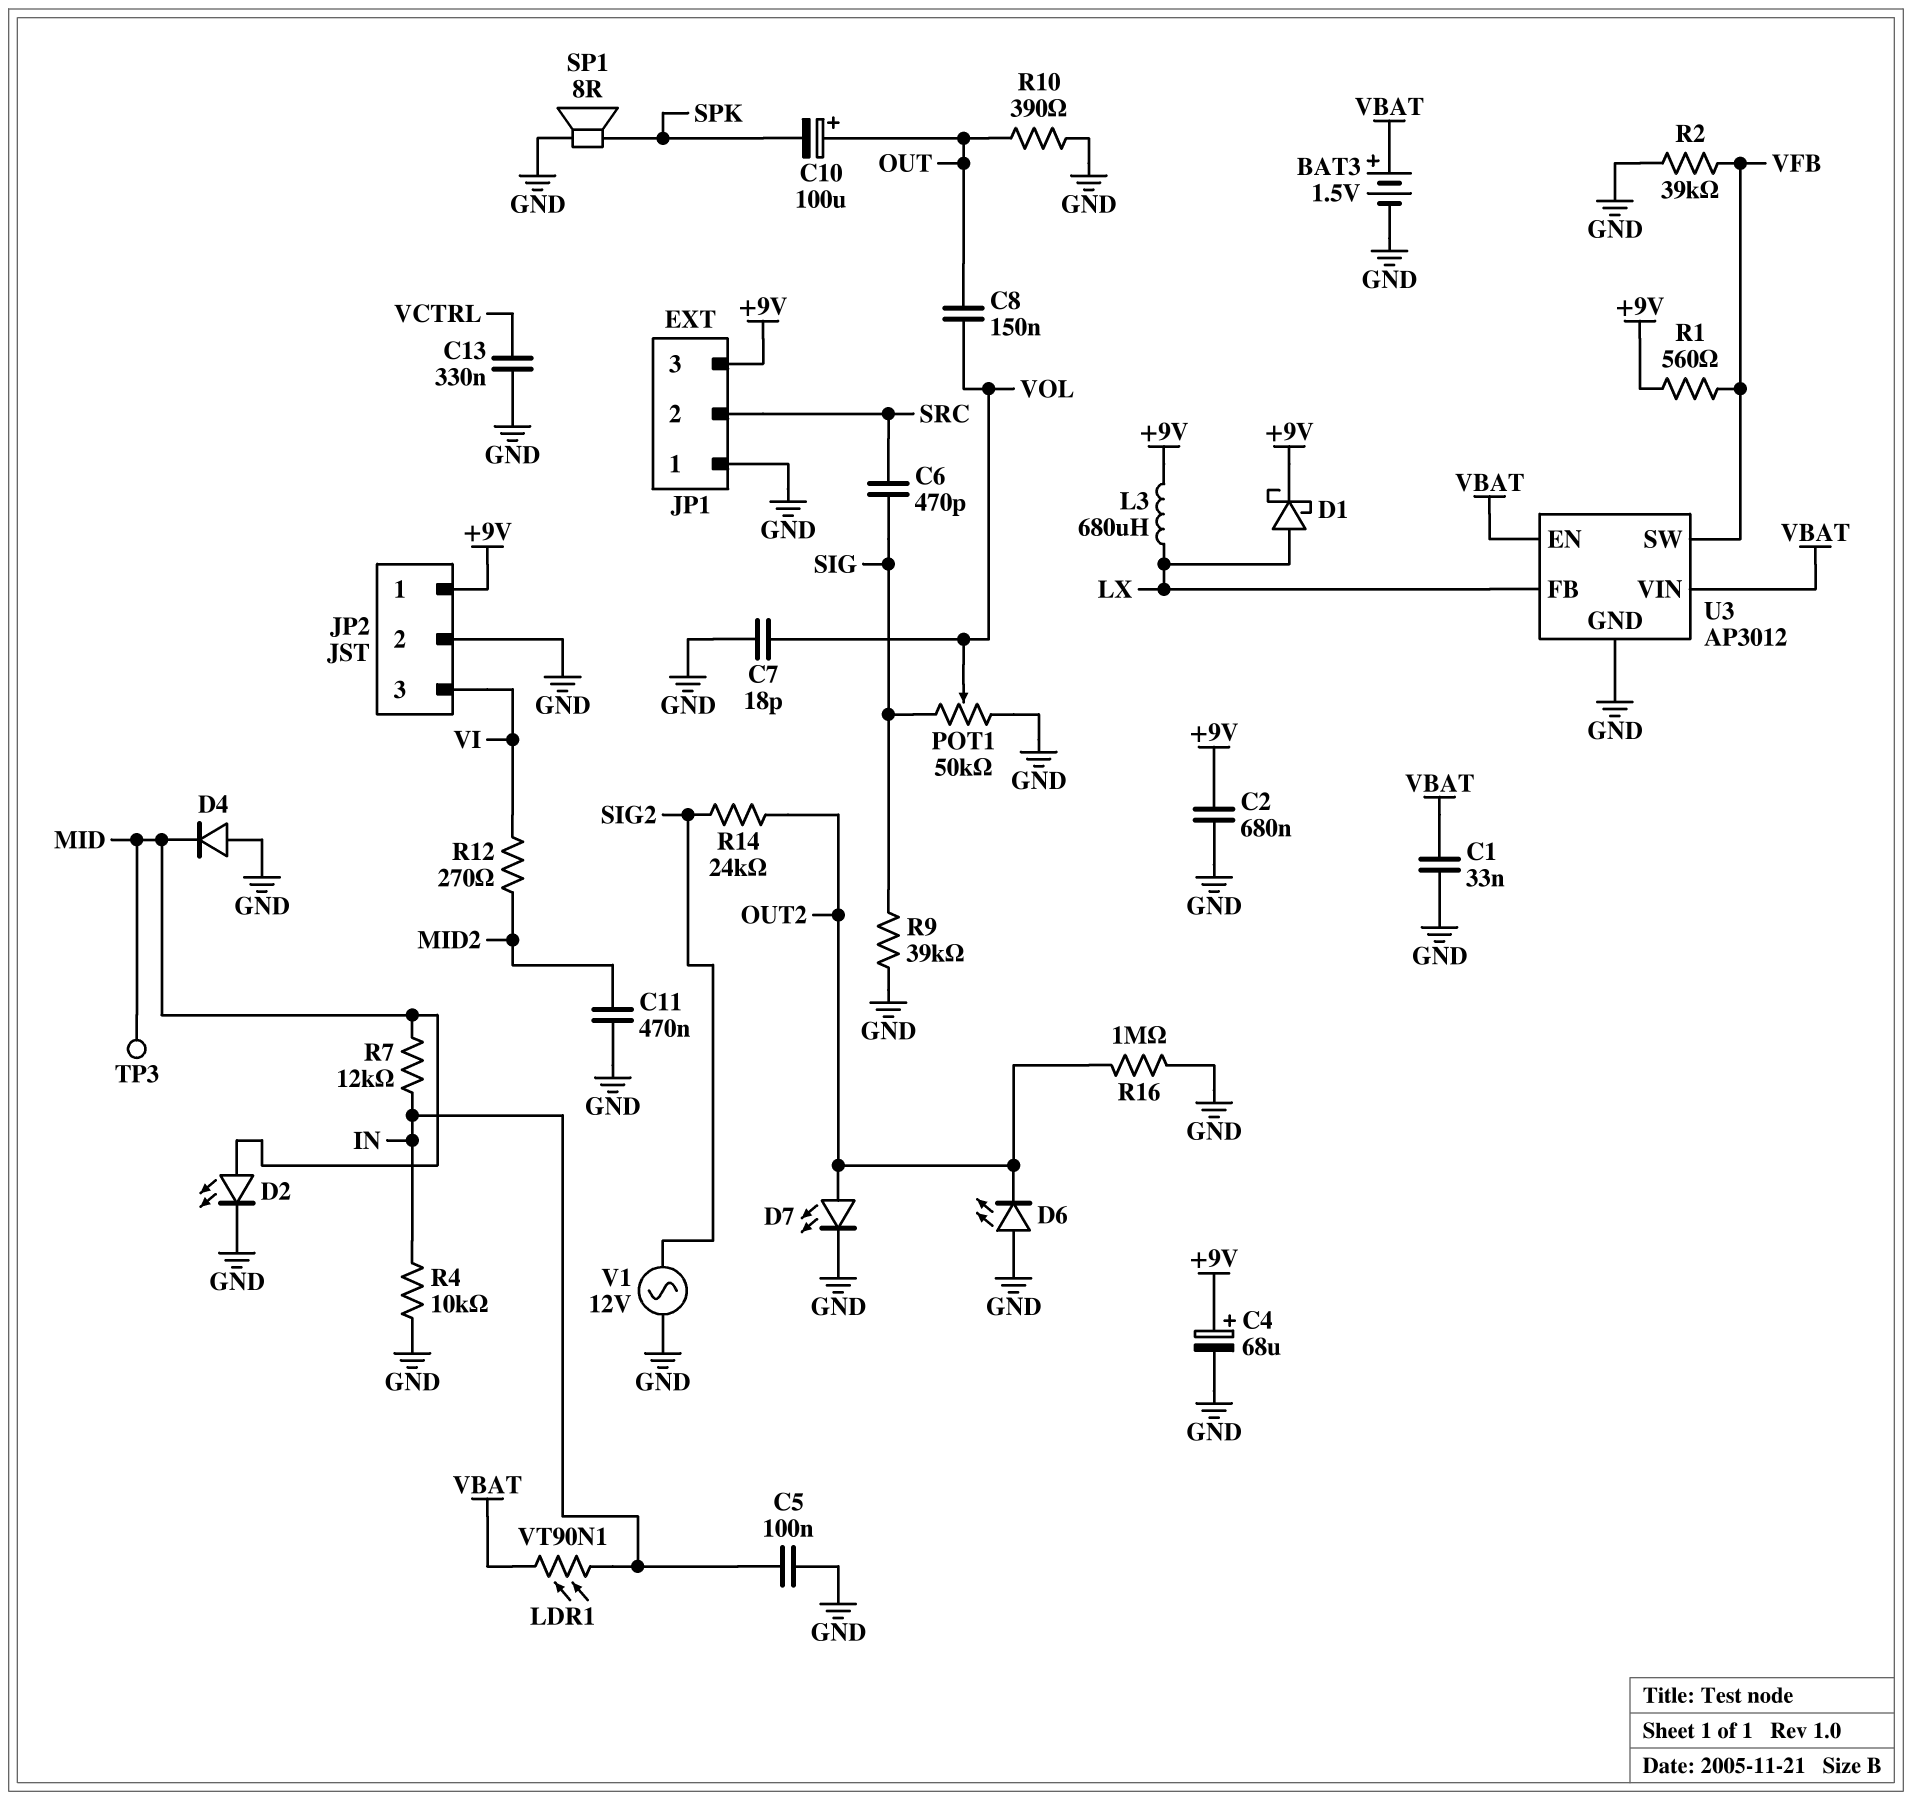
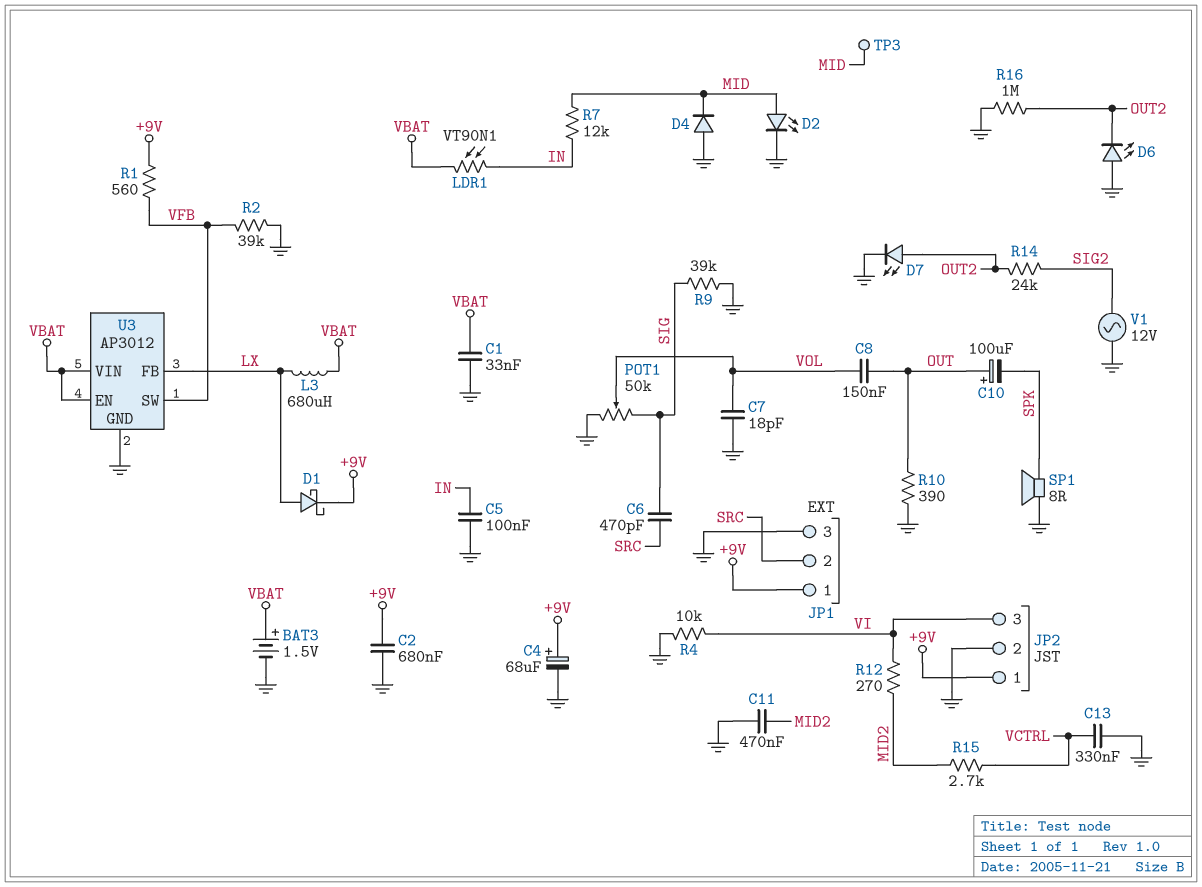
JP1 pin 1: GND -> +9V
JP1 pin 3: +9V -> GND
L3: 680uH (+9V, LX) -> 680uH (LX, VBAT)
R4: 10k (GND, IN) -> 10k (GND, VI)
R15: none -> 2.7k (MID2, VCTRL)

